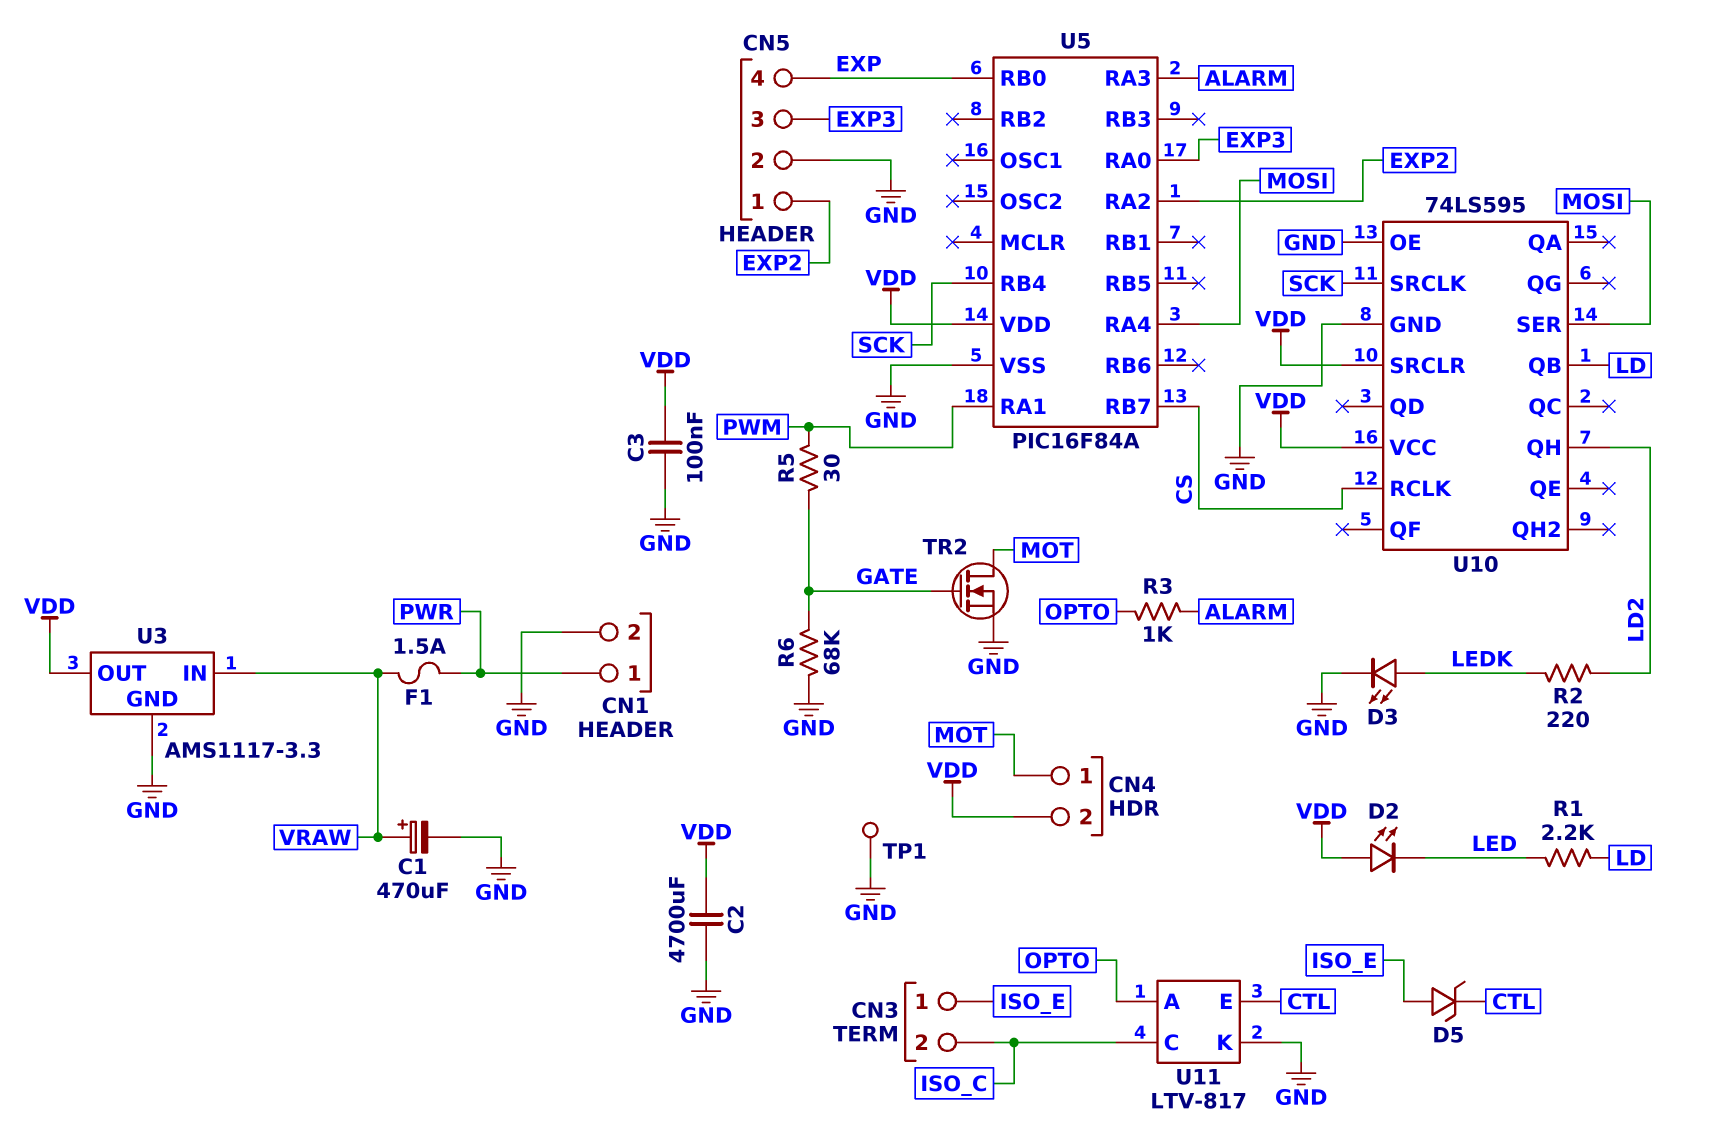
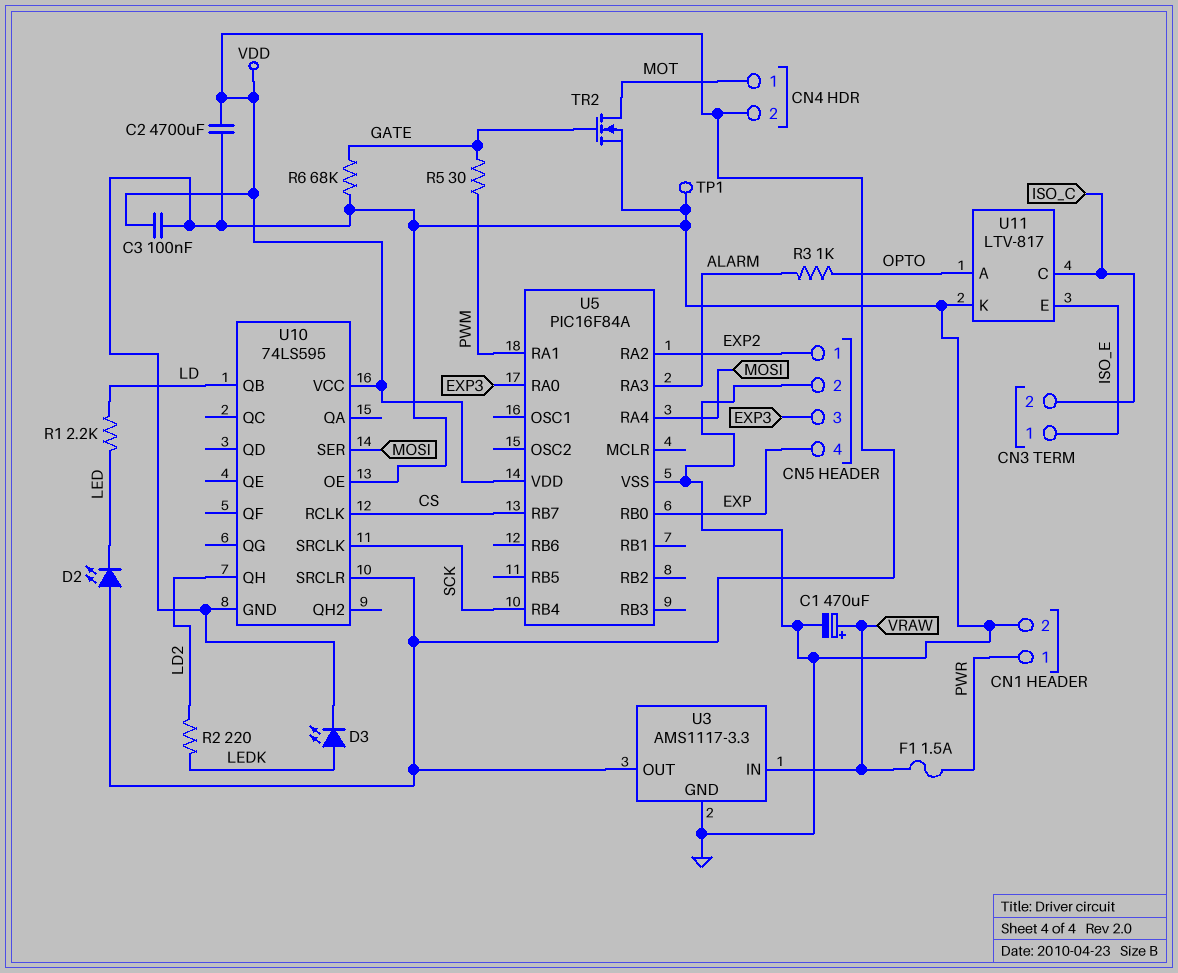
D5: zener (A ISO_E, K CTL) -> none
U11 pin E: CTL -> ISO_E

